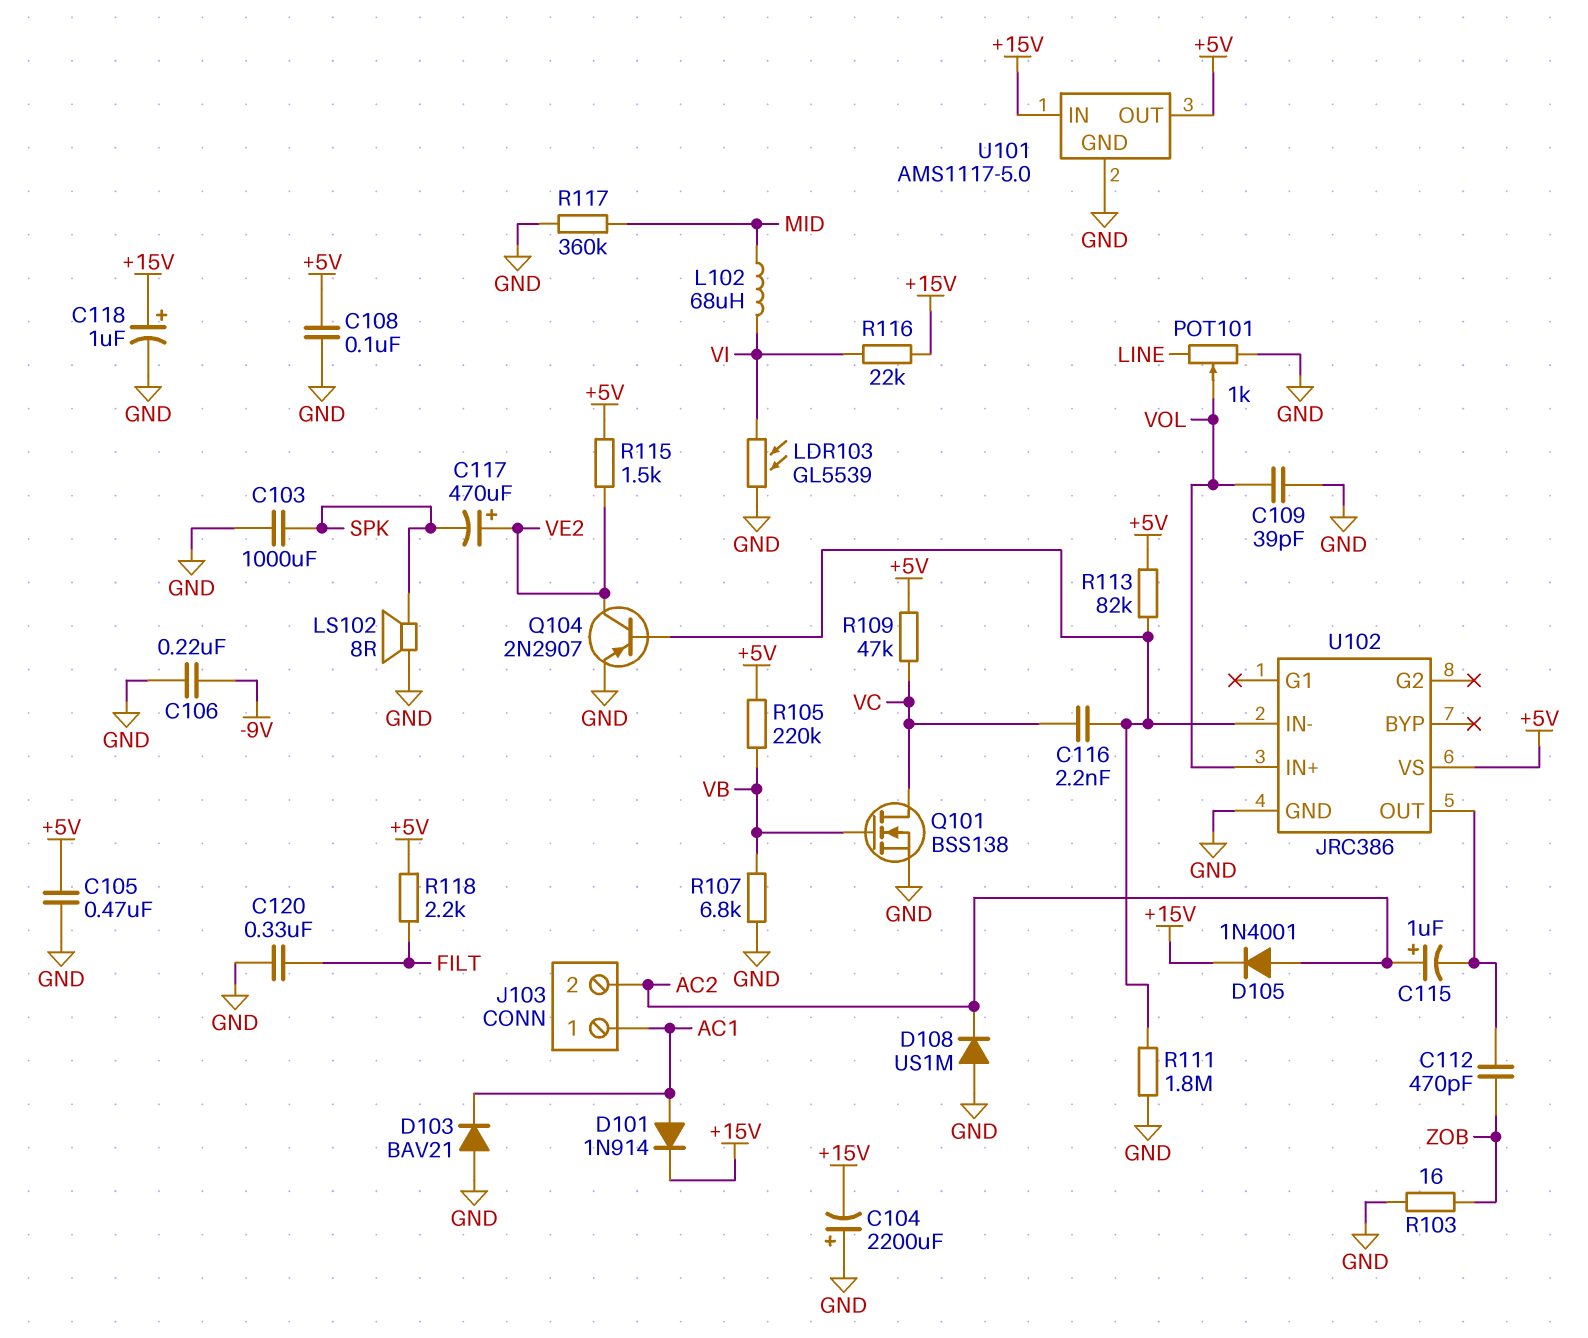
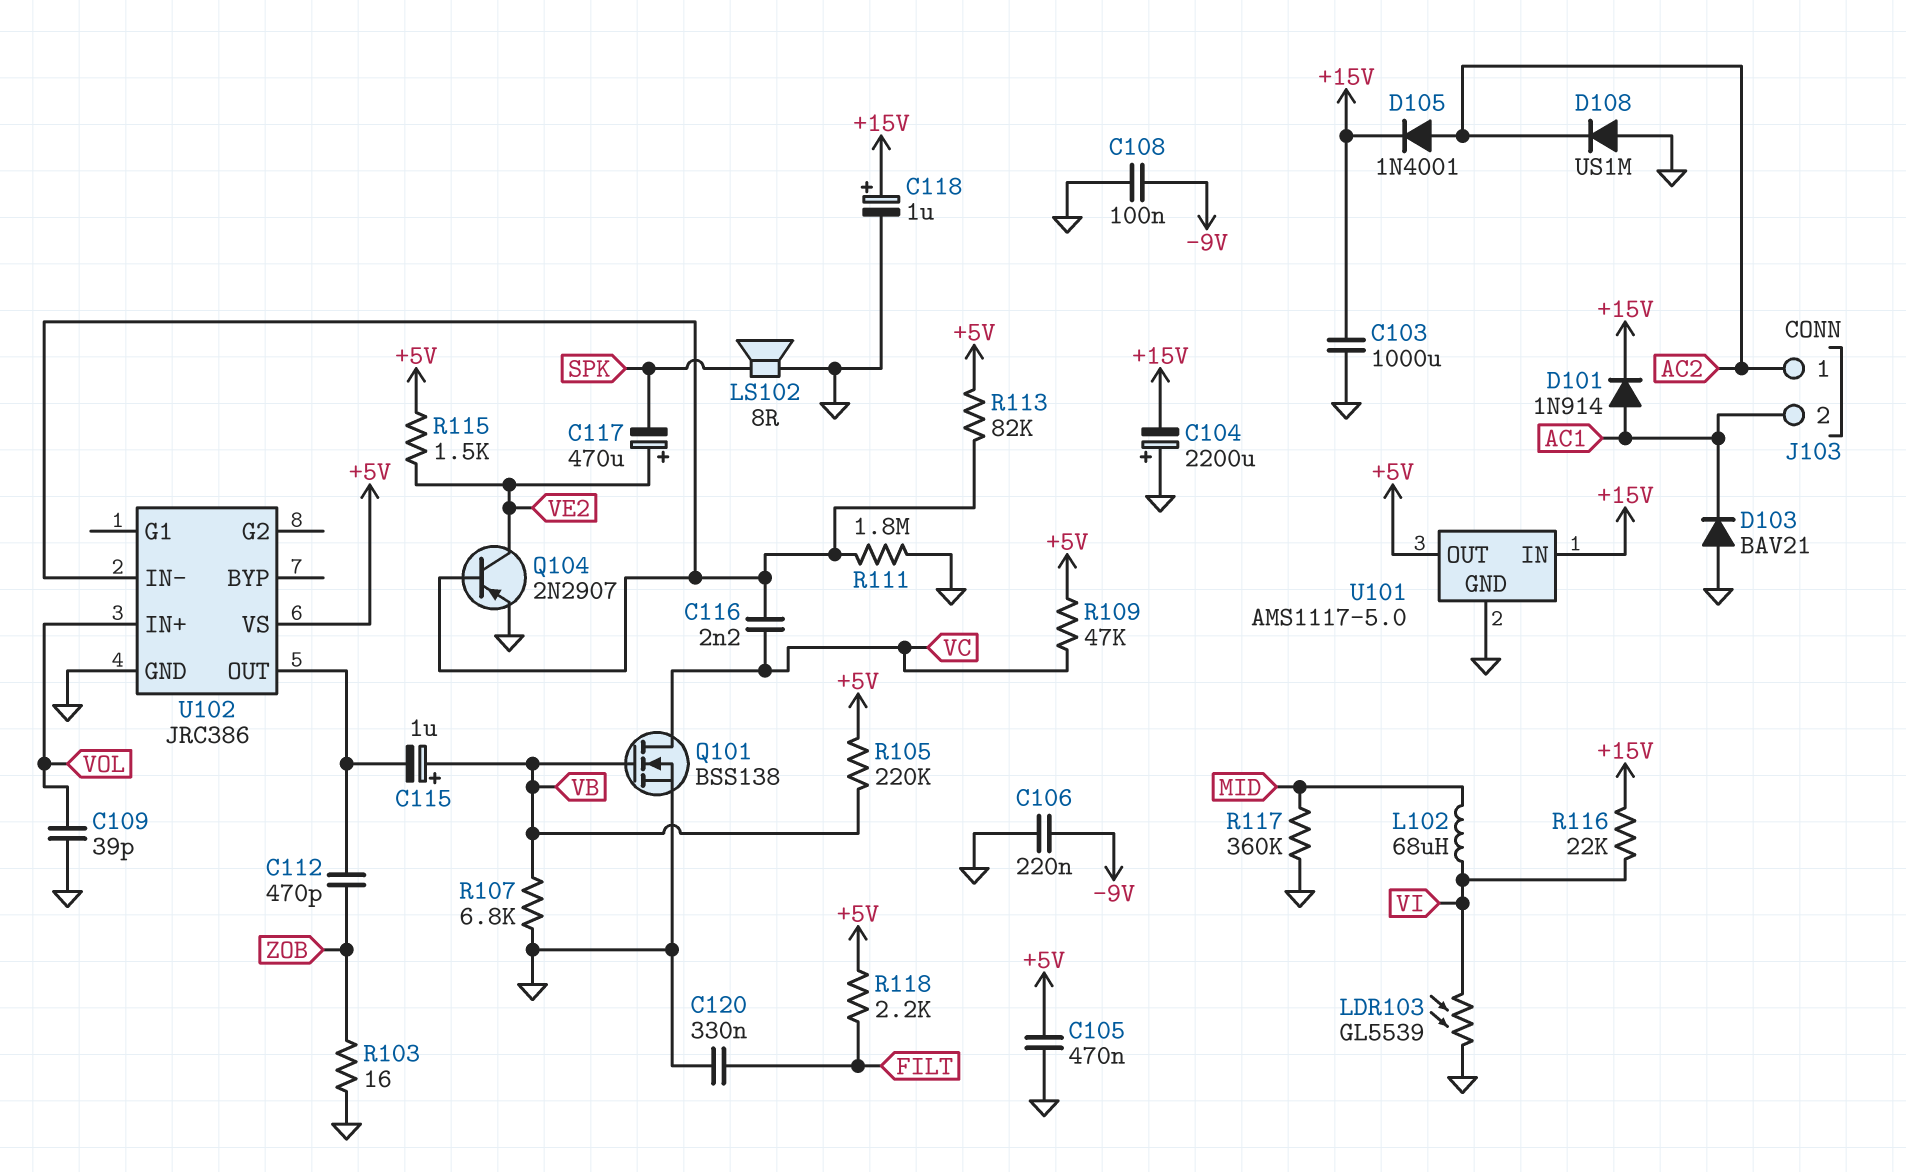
C103: 1000uF (GND, SPK) -> 1000uF (+15V, GND)
C108: 100nF (+5V, GND) -> 100nF (-9V, GND)
C115: 1uF (plus AC2, minus U102/OUT) -> 1uF (plus VB, minus U102/OUT)
J103 pin 1: AC1 -> AC2
J103 pin 2: AC2 -> AC1
POT101: 1k (GND, LINE, wiper VOL) -> none

